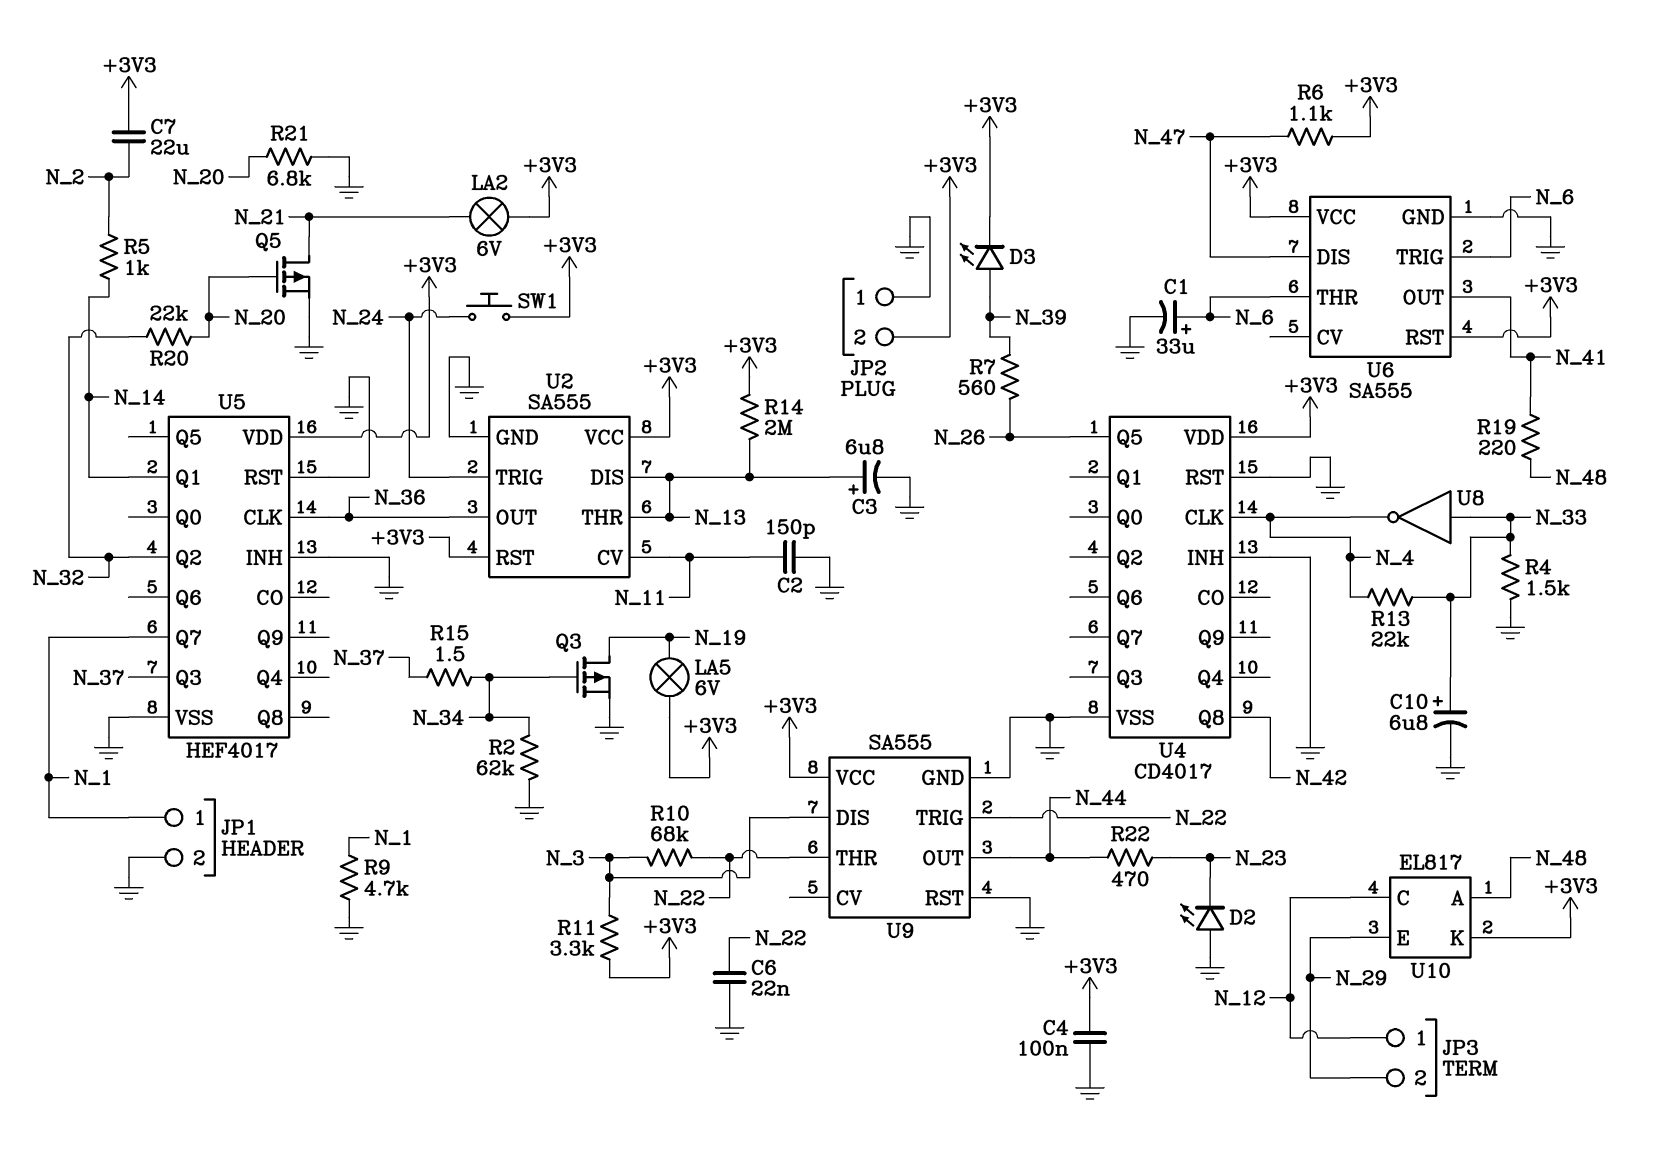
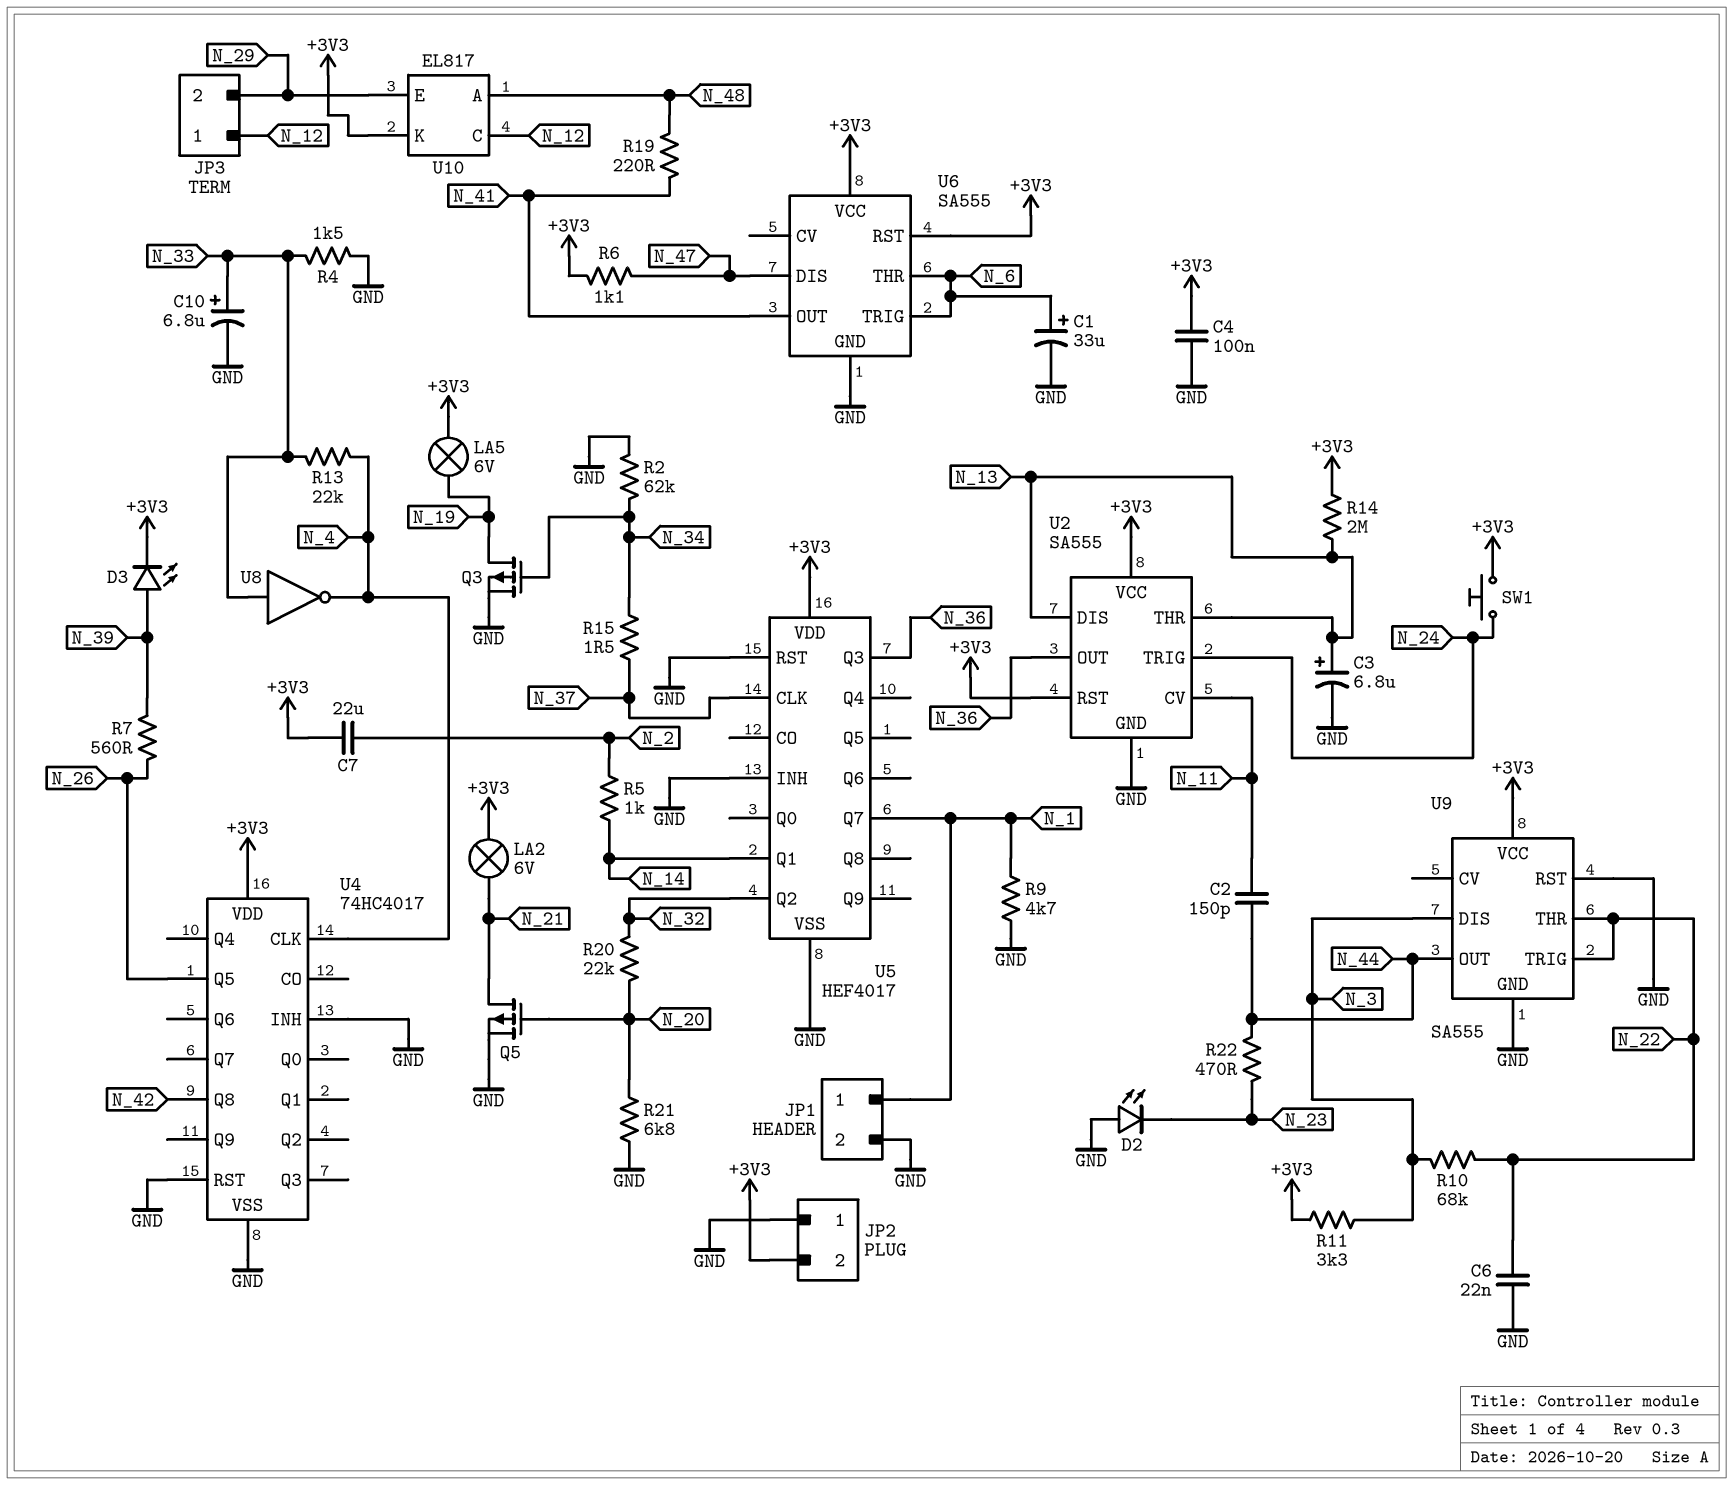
C2: 150pF (GND, N_11) -> 150pF (N_11, N_44)
U4: CD4017 -> 74HC4017
U5 pin CLK: N_36 -> N_37
U5 pin Q3: N_37 -> N_36

